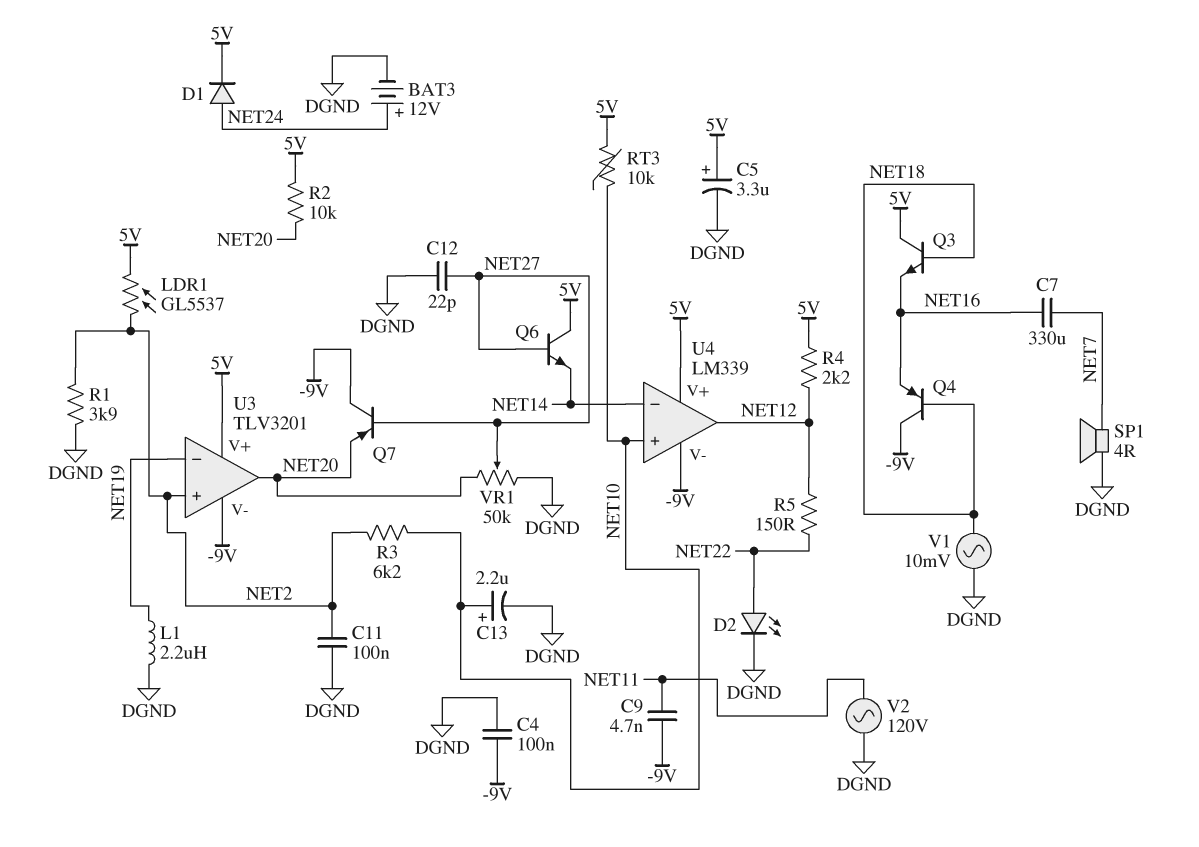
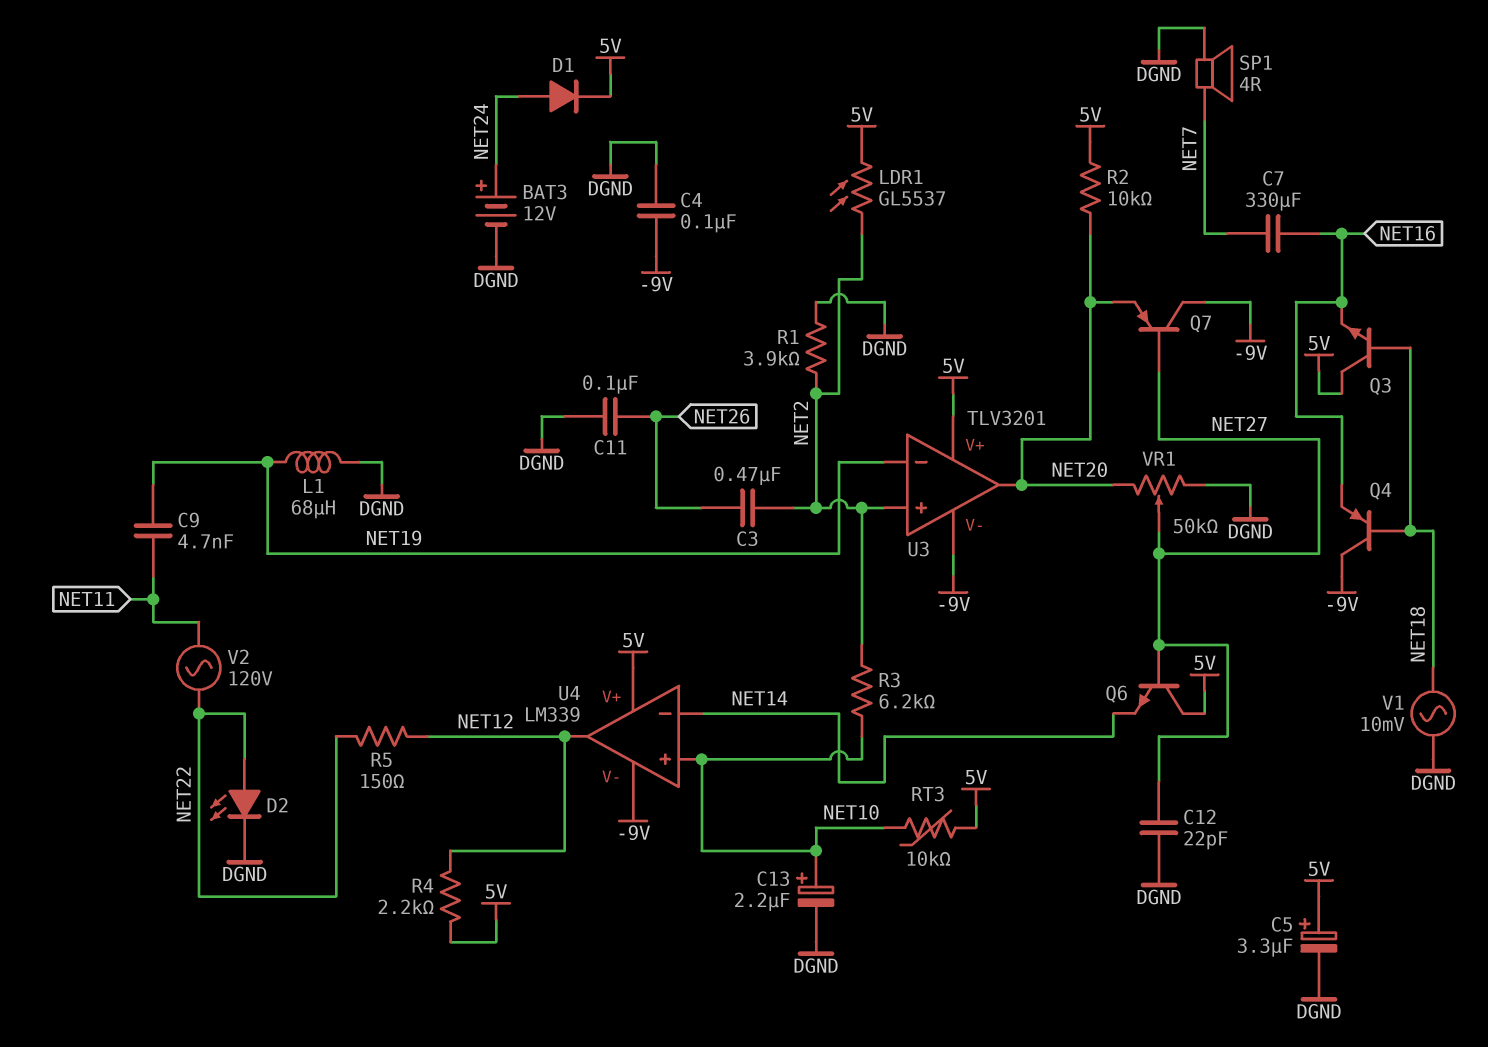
C3: none -> 470nF (NET2, NET26)
C9: 4.7nF (-9V, NET11) -> 4.7nF (NET11, NET19)
C11: 100nF (DGND, NET2) -> 100nF (DGND, NET26)
L1: 2.2uH (DGND, NET19) -> 68uH (DGND, NET19)
V2: AC 120V (DGND, NET11) -> AC 120V (NET11, NET22)

